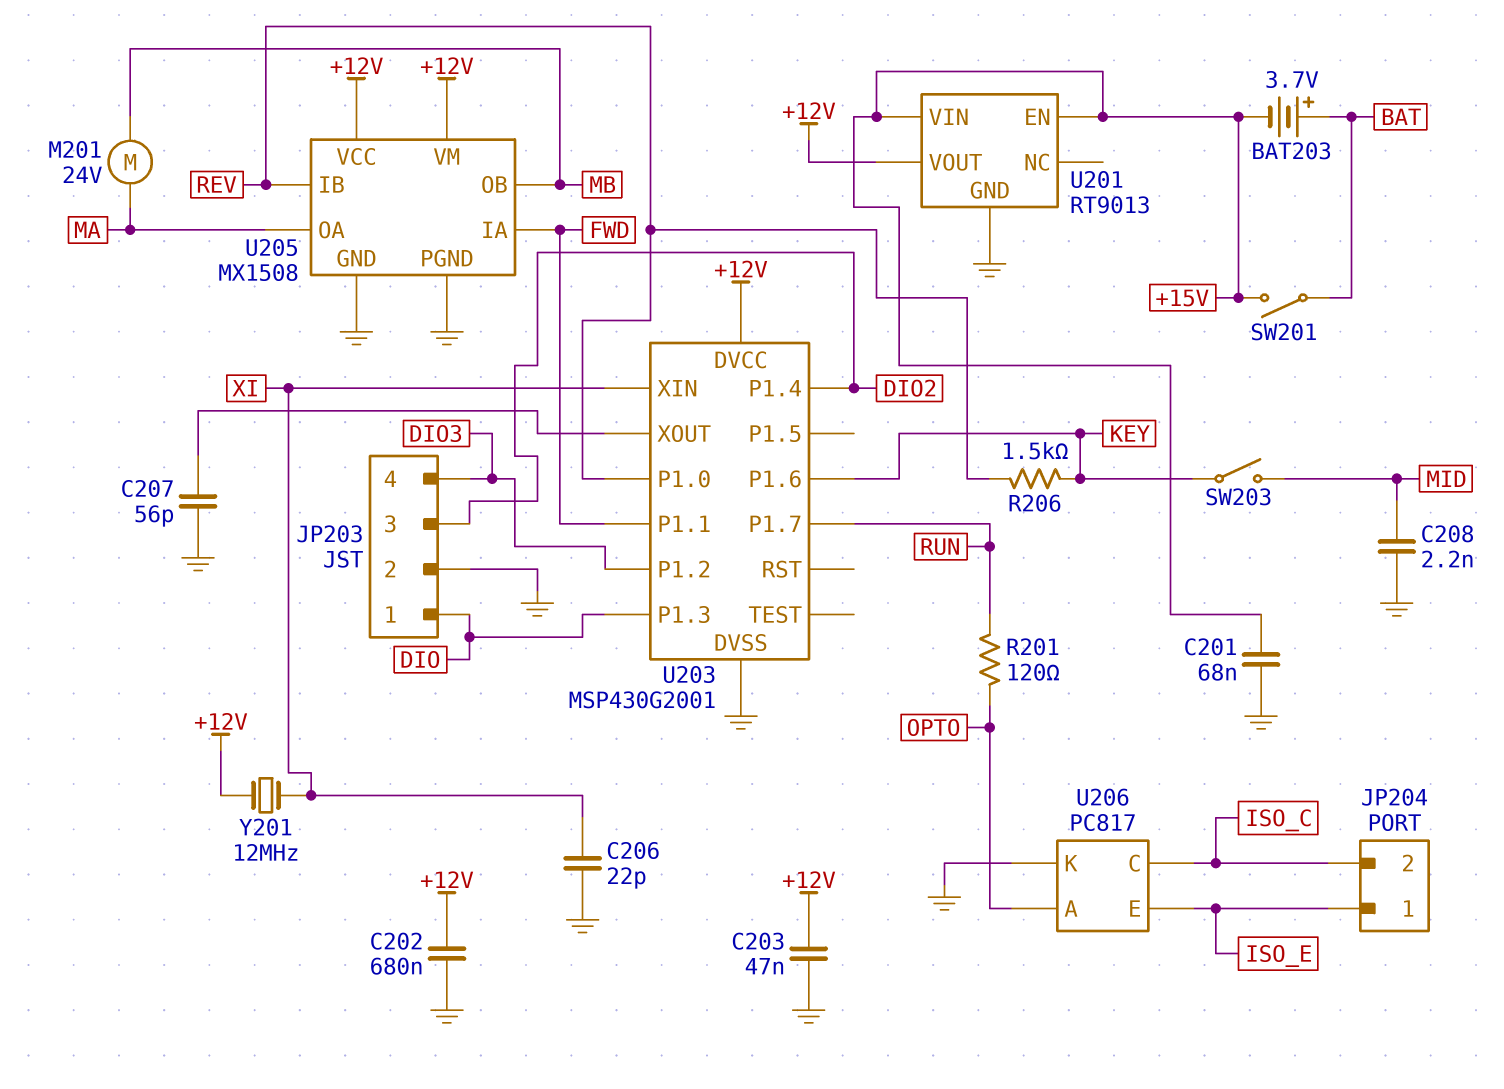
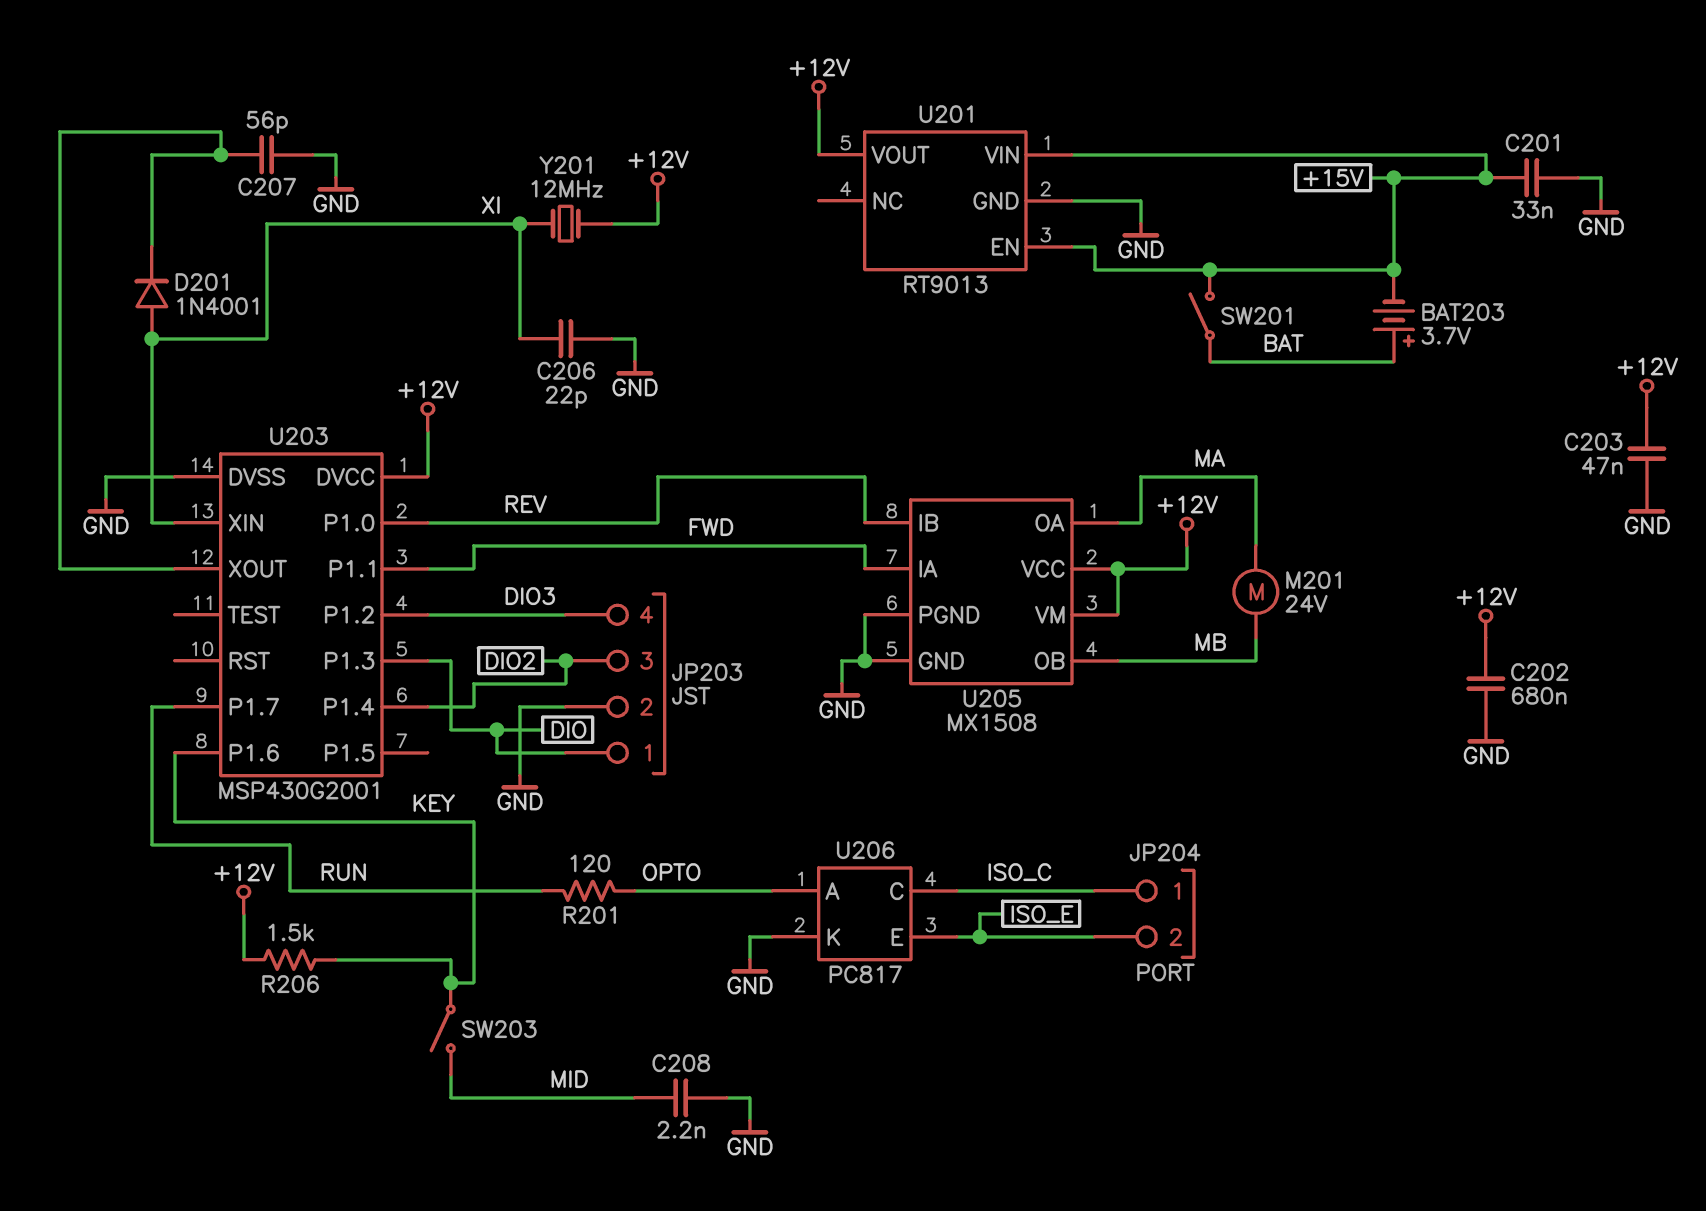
C201: 68nF (+15V, GND) -> 33nF (+15V, GND)
D201: none -> diode 1N4001 (A XI, K U203/XOUT)
JP204 pin 1: ISO_E -> ISO_C
JP204 pin 2: ISO_C -> ISO_E
R206: 1.5k (KEY, REV) -> 1.5k (+12V, KEY)

